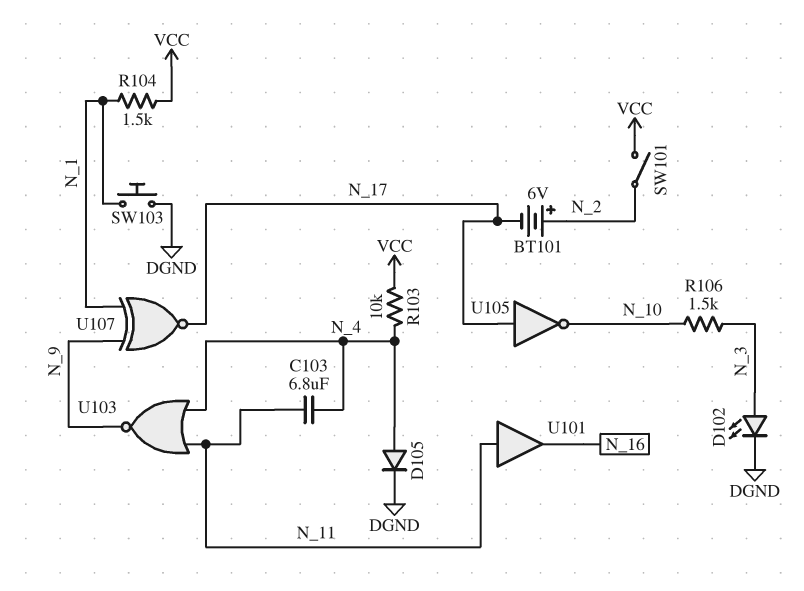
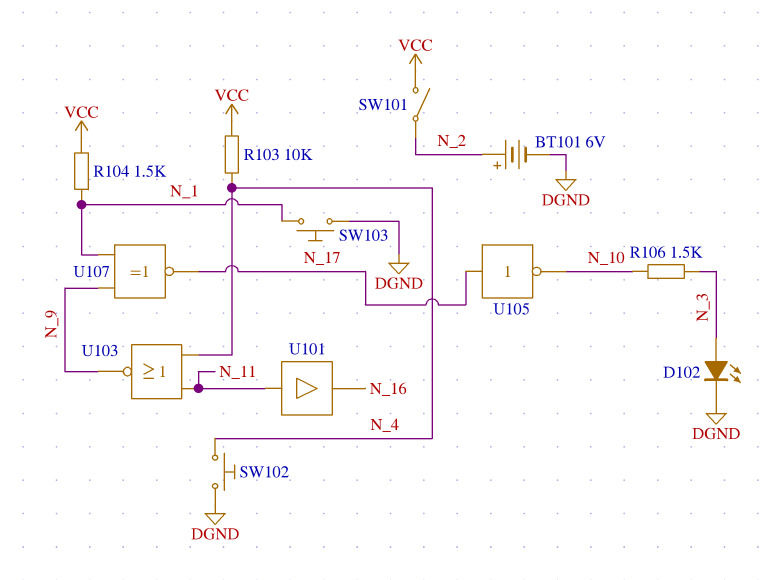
BT101: 6V (plus N_2, minus N_17) -> 6V (plus N_2, minus DGND)
C103: 6.8uF (N_4, N_11) -> none
D105: diode (A N_4, K DGND) -> none
SW102: none -> button (DGND, N_4)

